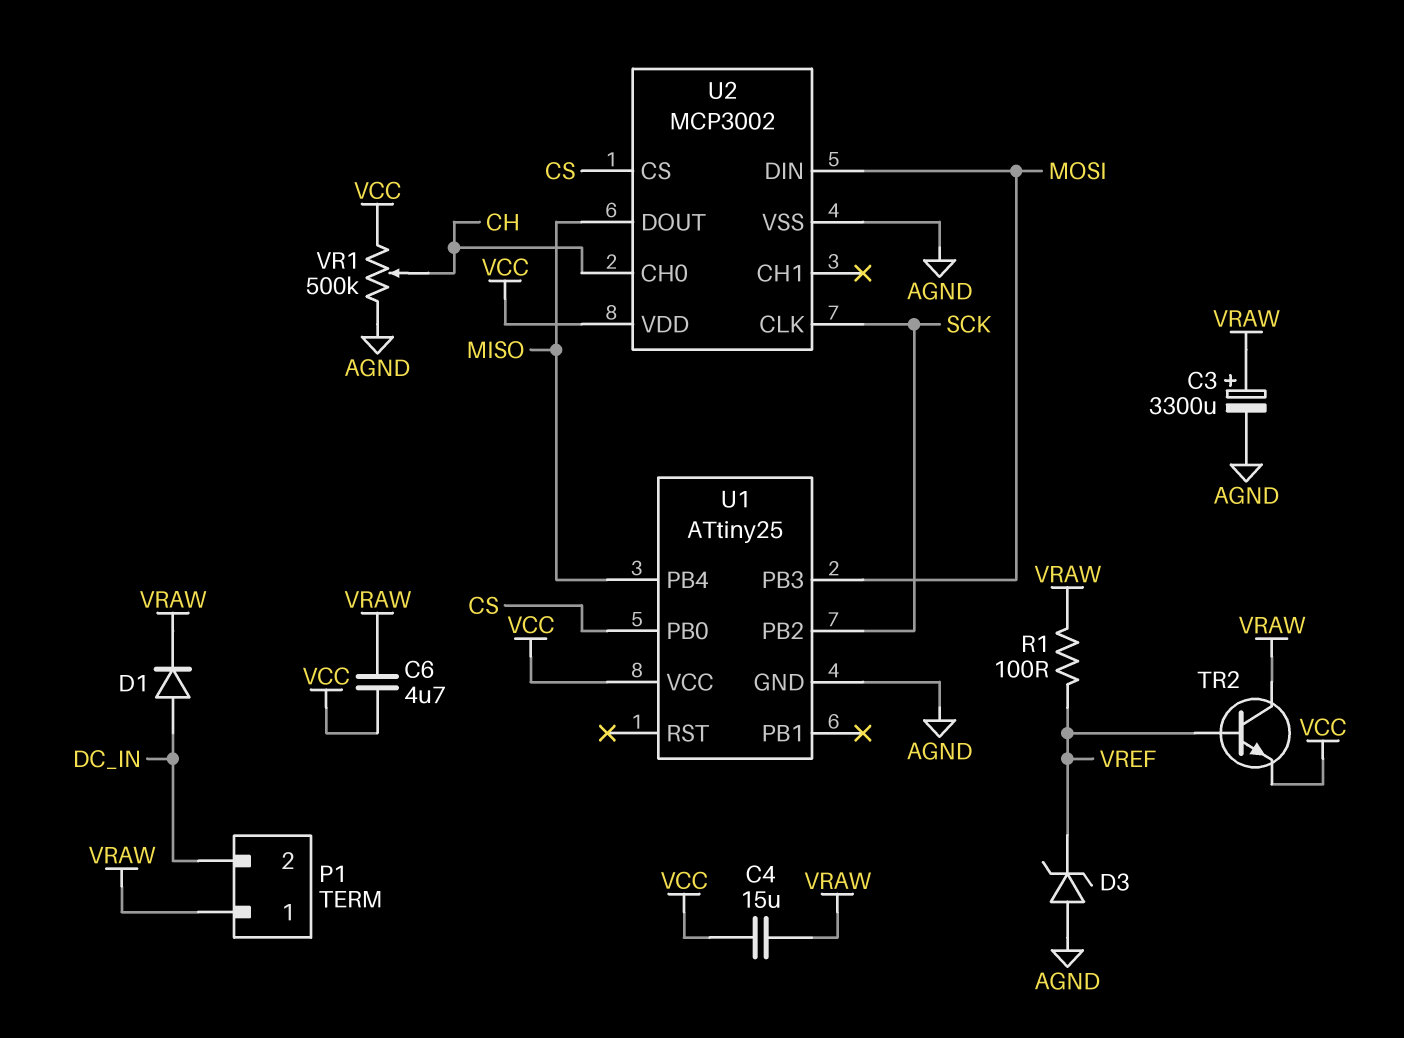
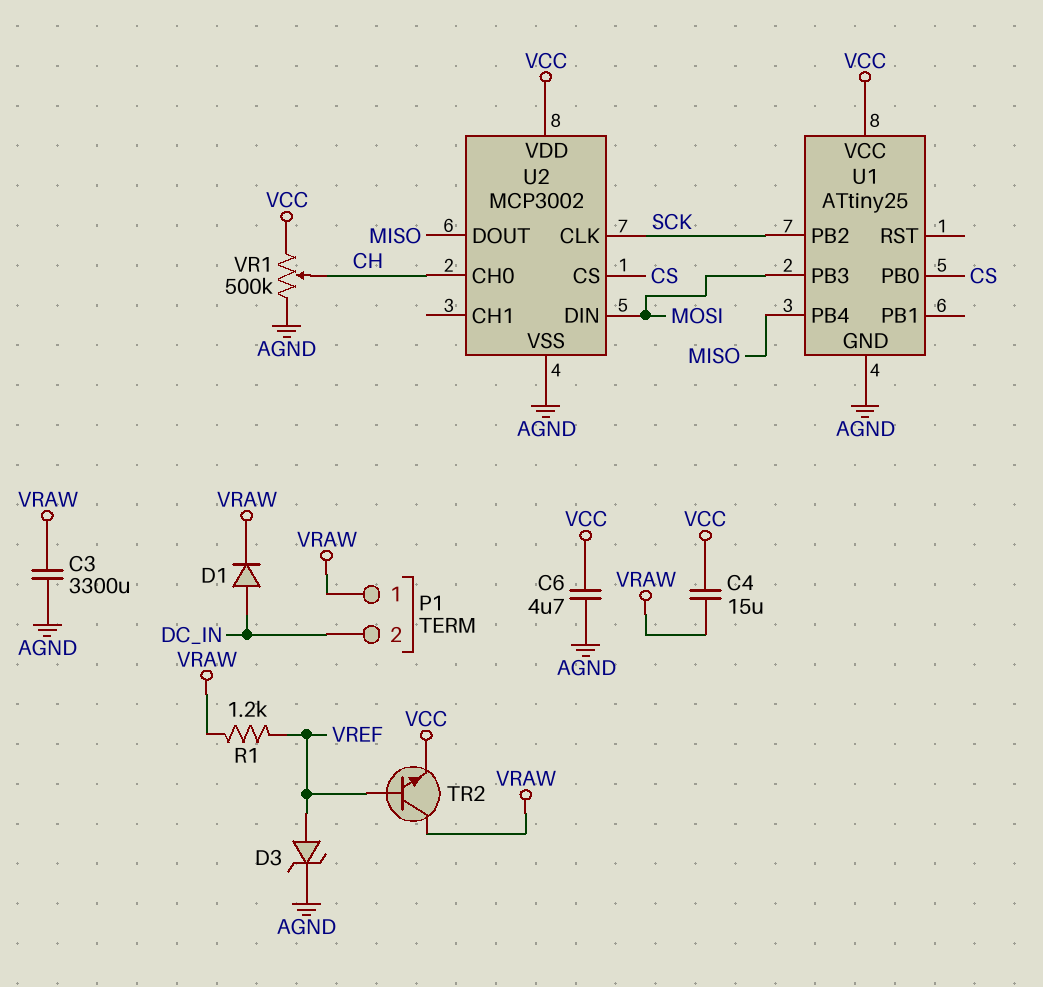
C3: 3300uF (plus VRAW, minus AGND) -> 3300uF (AGND, VRAW)
C6: 4.7uF (VCC, VRAW) -> 4.7uF (AGND, VCC)
D3: zener (A AGND, K VREF) -> zener (A VREF, K AGND)
R1: 100 (VRAW, VREF) -> 1.2k (VRAW, VREF)

